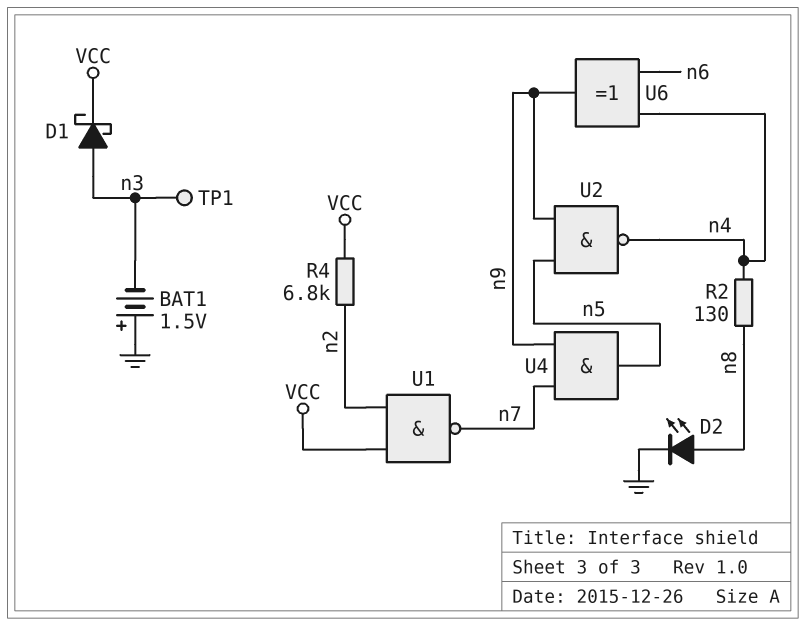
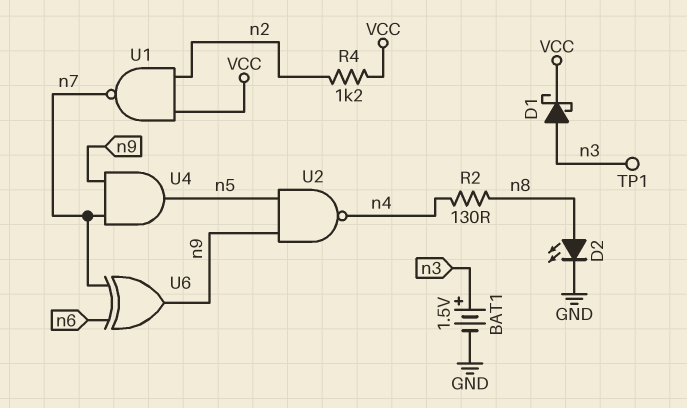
BAT1: 1.5V (plus GND, minus n3) -> 1.5V (plus n3, minus GND)
R4: 6.8k (VCC, n2) -> 1.2k (VCC, n2)
U6: XOR (in n4, in n6, out n9) -> XOR (in n6, in n7, out n9)

